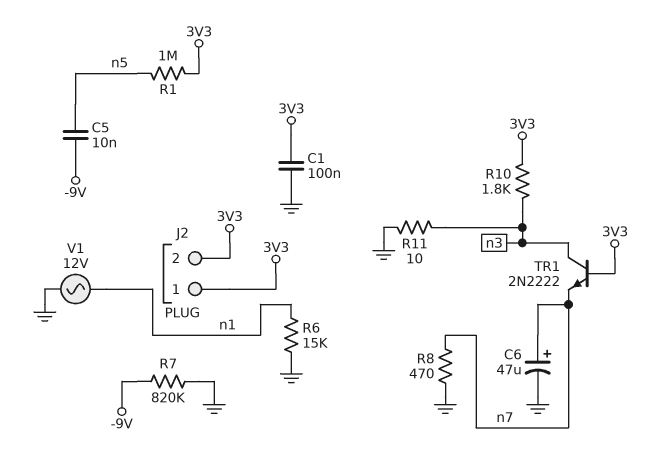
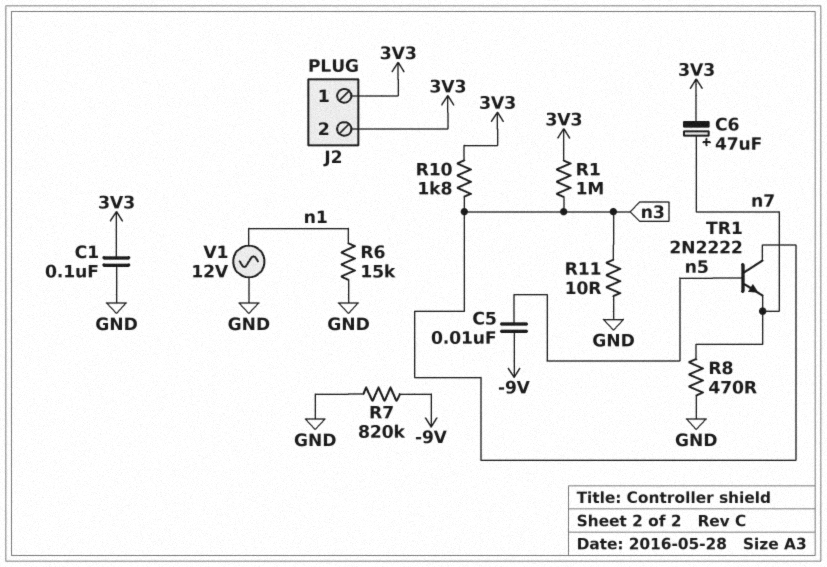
C6: 47uF (plus n7, minus GND) -> 47uF (plus n7, minus 3V3)
R1: 1M (3V3, n5) -> 1M (3V3, n3)
TR1: NPN 2N2222 (B 3V3, C n3, E n7) -> NPN 2N2222 (B n5, C n3, E n7)

